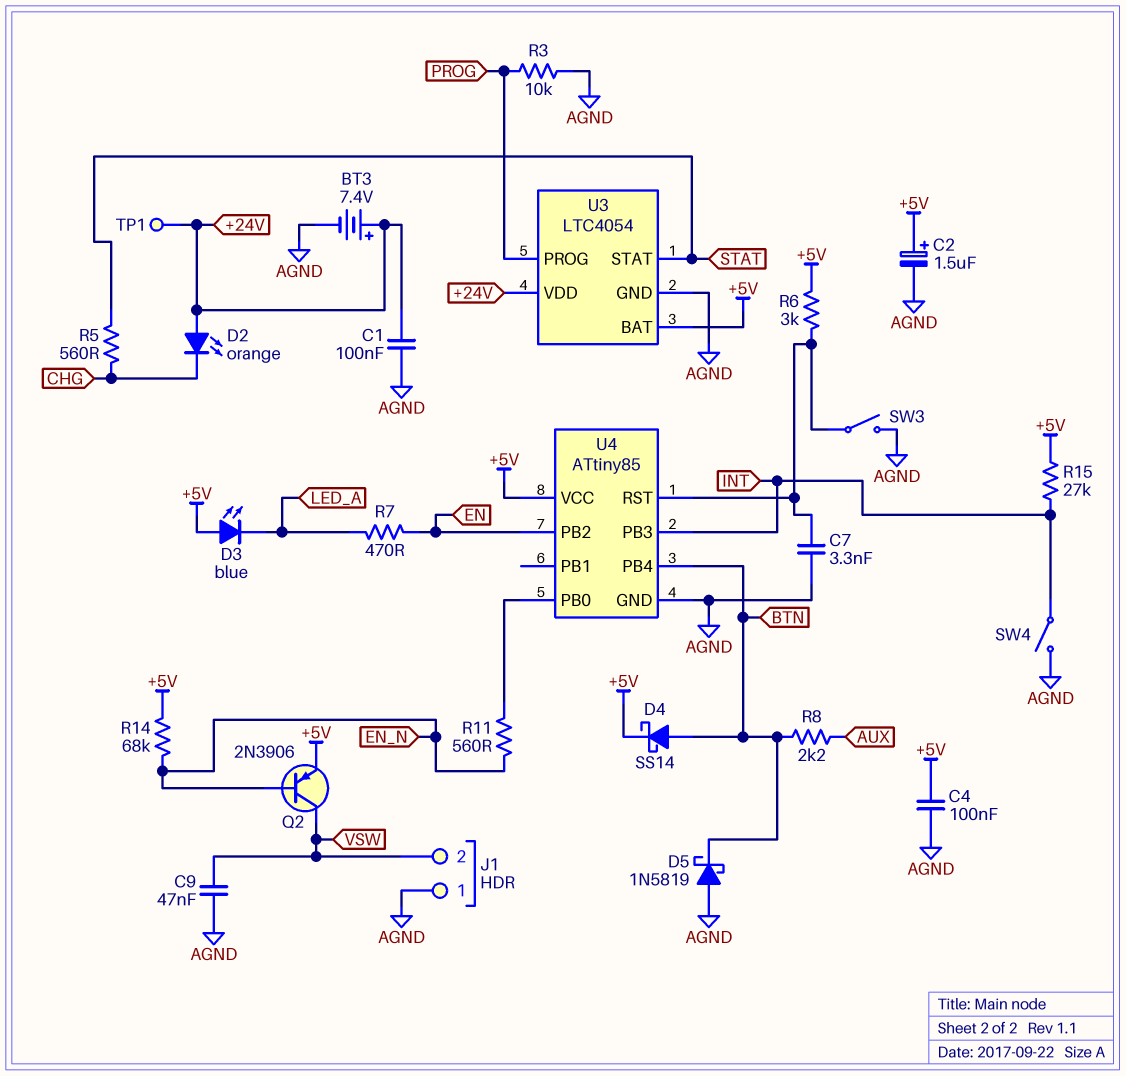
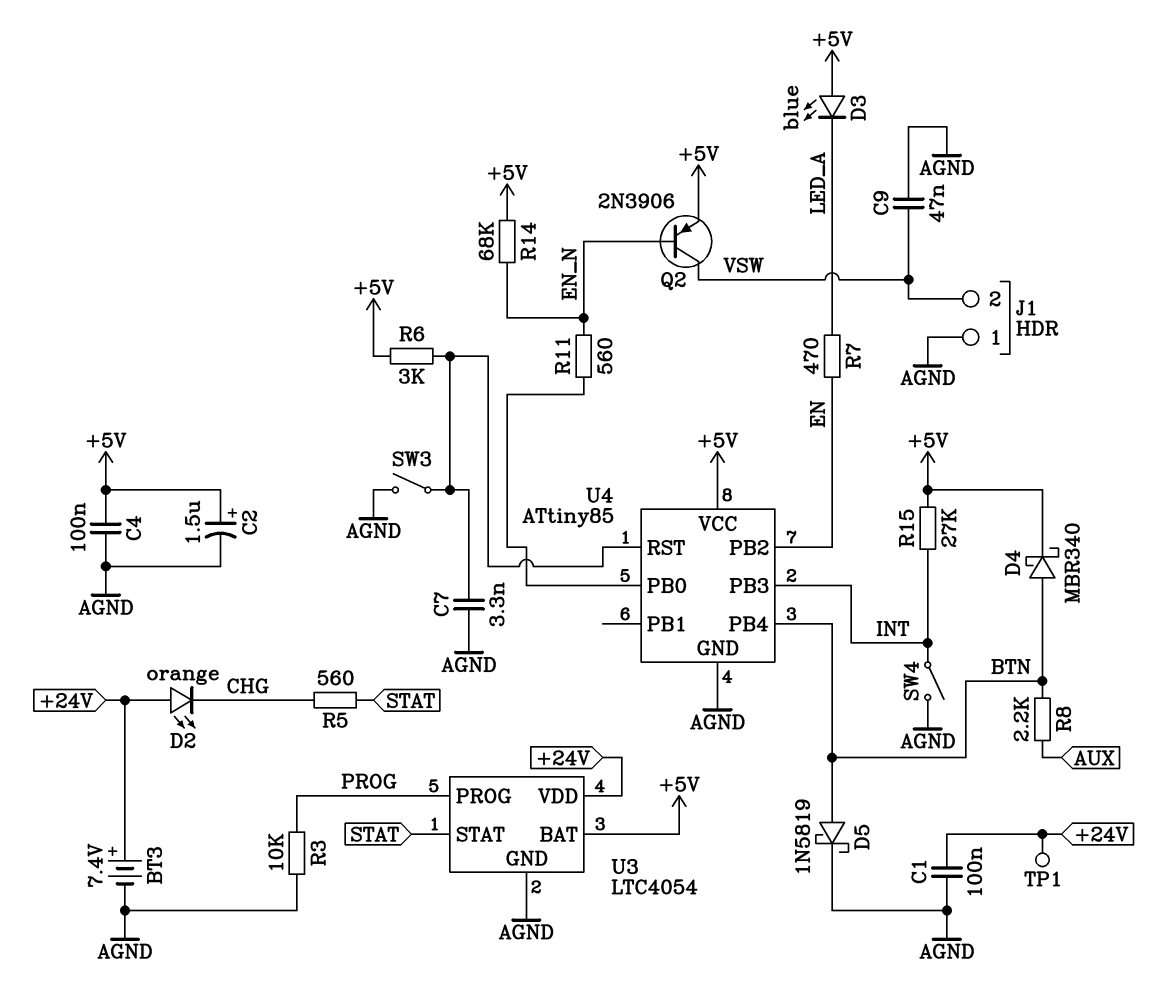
D4: schottky SS14 (A BTN, K +5V) -> schottky MBR340 (A BTN, K +5V)
D5: schottky 1N5819 (A AGND, K BTN) -> schottky 1N5819 (A BTN, K AGND)

